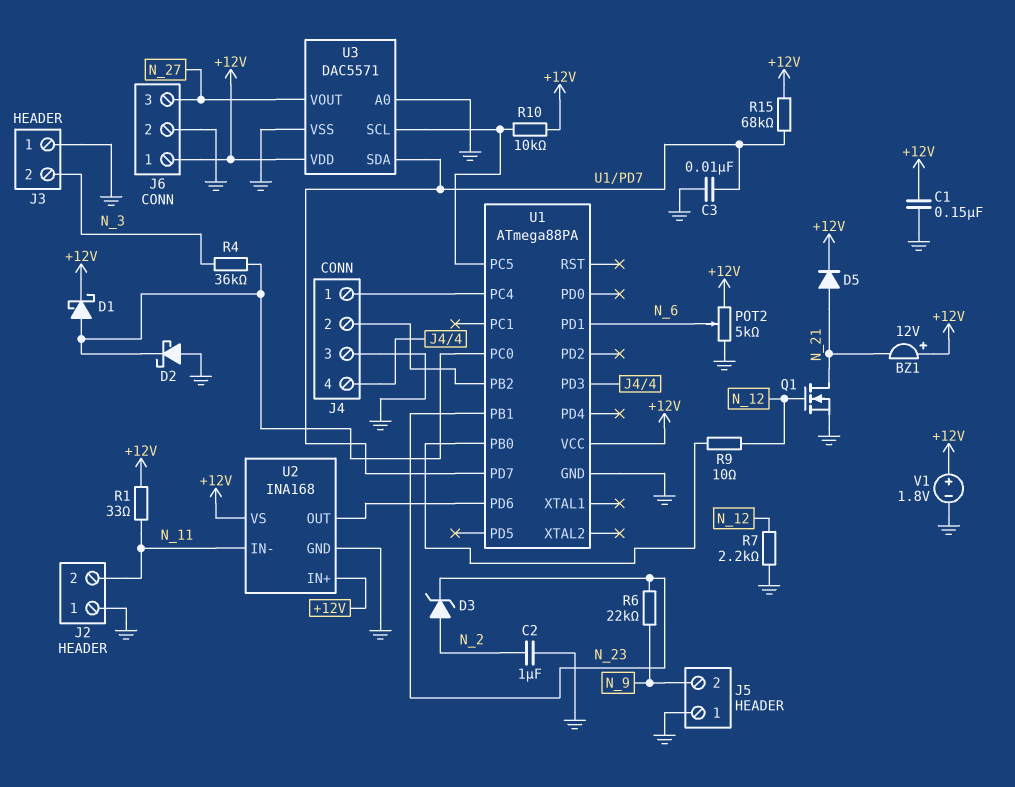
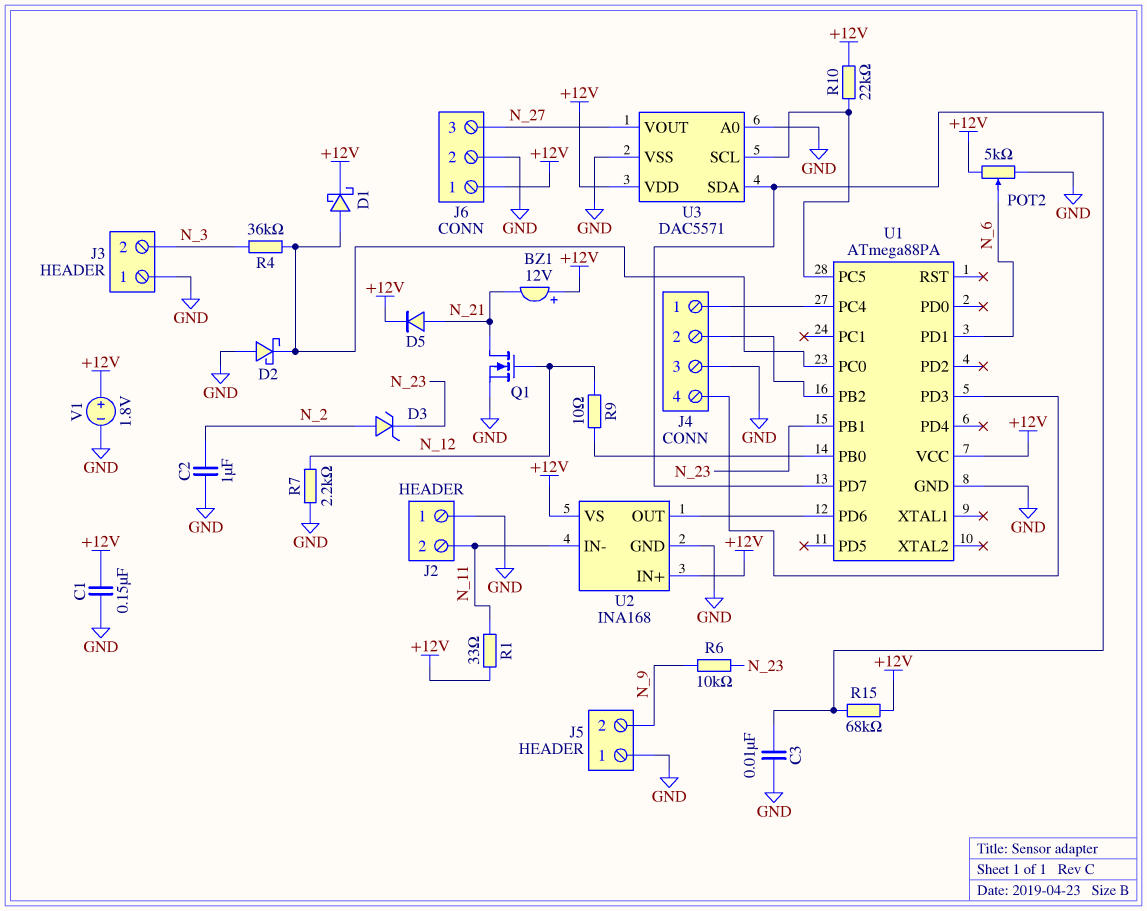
R6: 22k (N_9, N_23) -> 10k (N_9, N_23)
R10: 10k (+12V, U1/PC5) -> 22k (+12V, U1/PC5)

